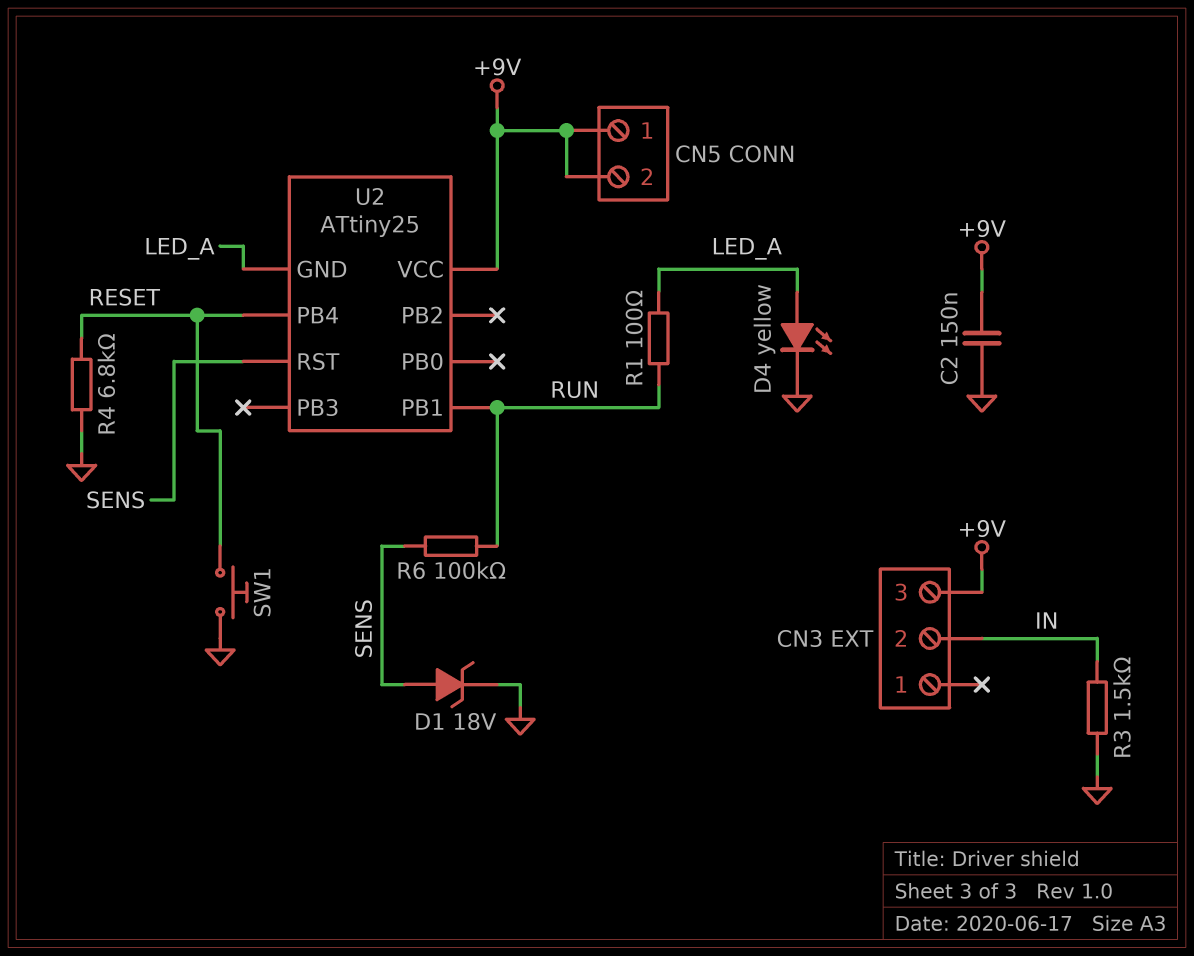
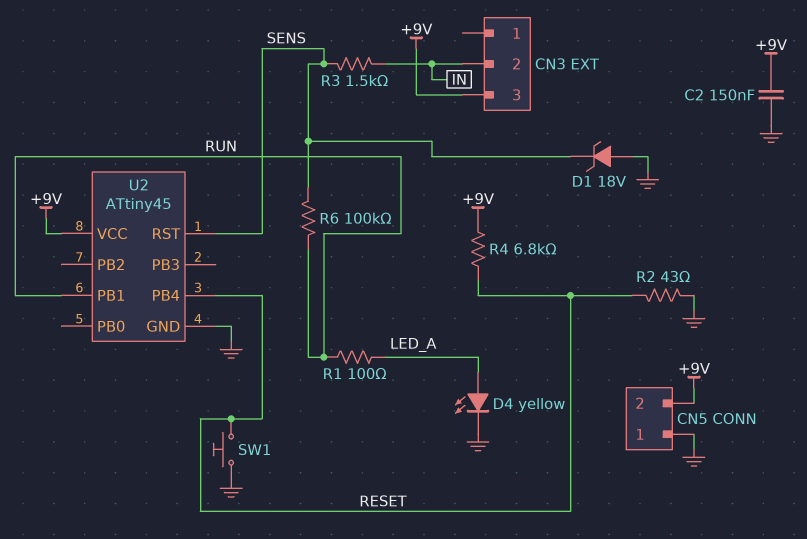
CN5 pin 1: +9V -> GND
D1: zener 18V (A SENS, K GND) -> zener 18V (A GND, K SENS)
R2: none -> 43 (GND, RESET)
R3: 1.5k (GND, IN) -> 1.5k (IN, SENS)
R4: 6.8k (GND, RESET) -> 6.8k (+9V, RESET)
U2: ATtiny25 -> ATtiny45
U2 pin GND: LED_A -> GND

